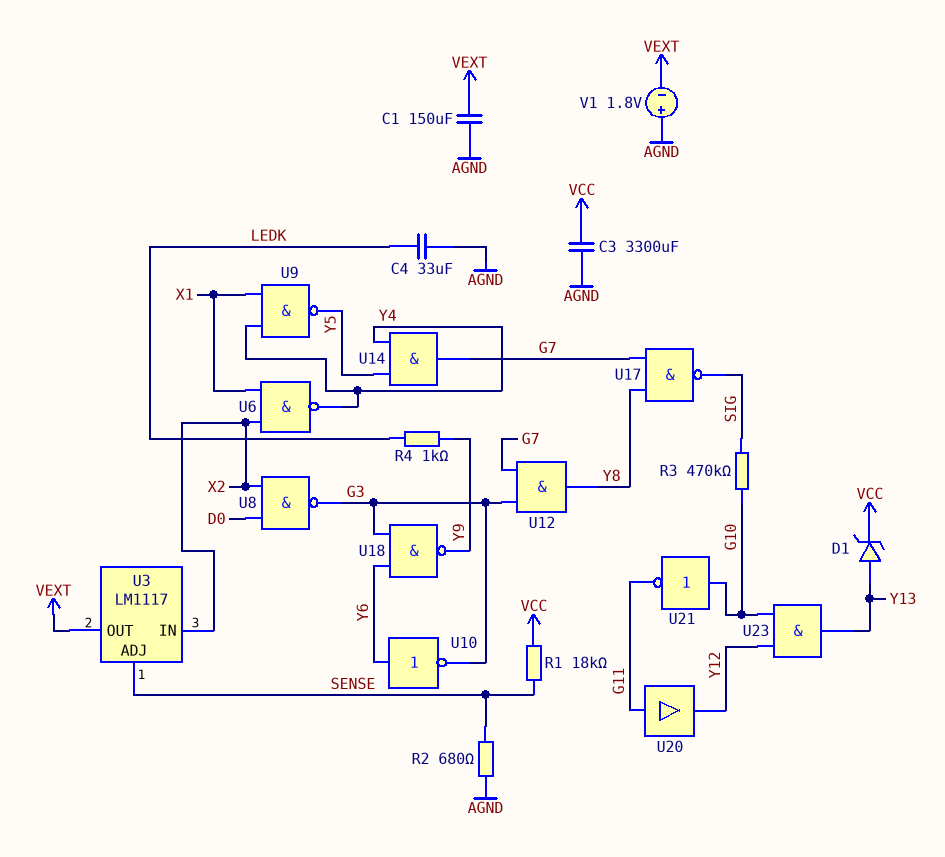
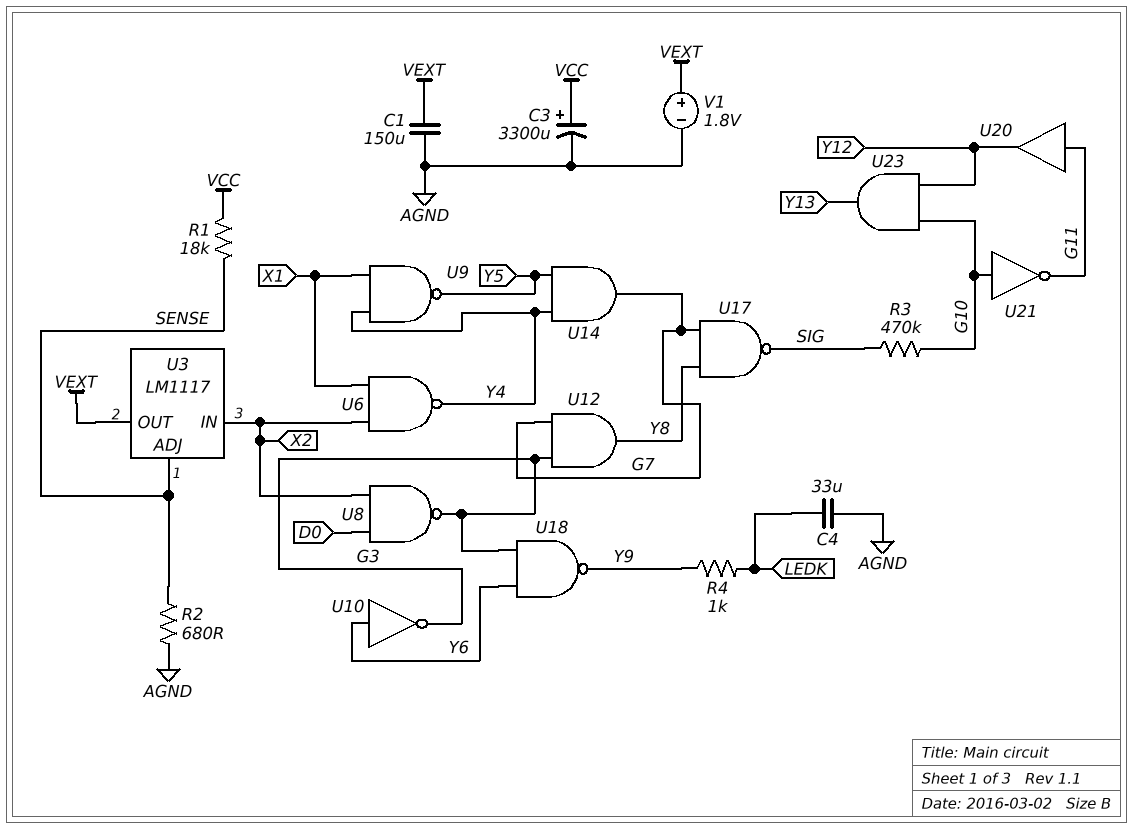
C3: 3300uF (AGND, VCC) -> 3300uF (plus VCC, minus AGND)
D1: zener (A Y13, K VCC) -> none
V1: 1.8V (plus AGND, minus VEXT) -> 1.8V (plus VEXT, minus AGND)

